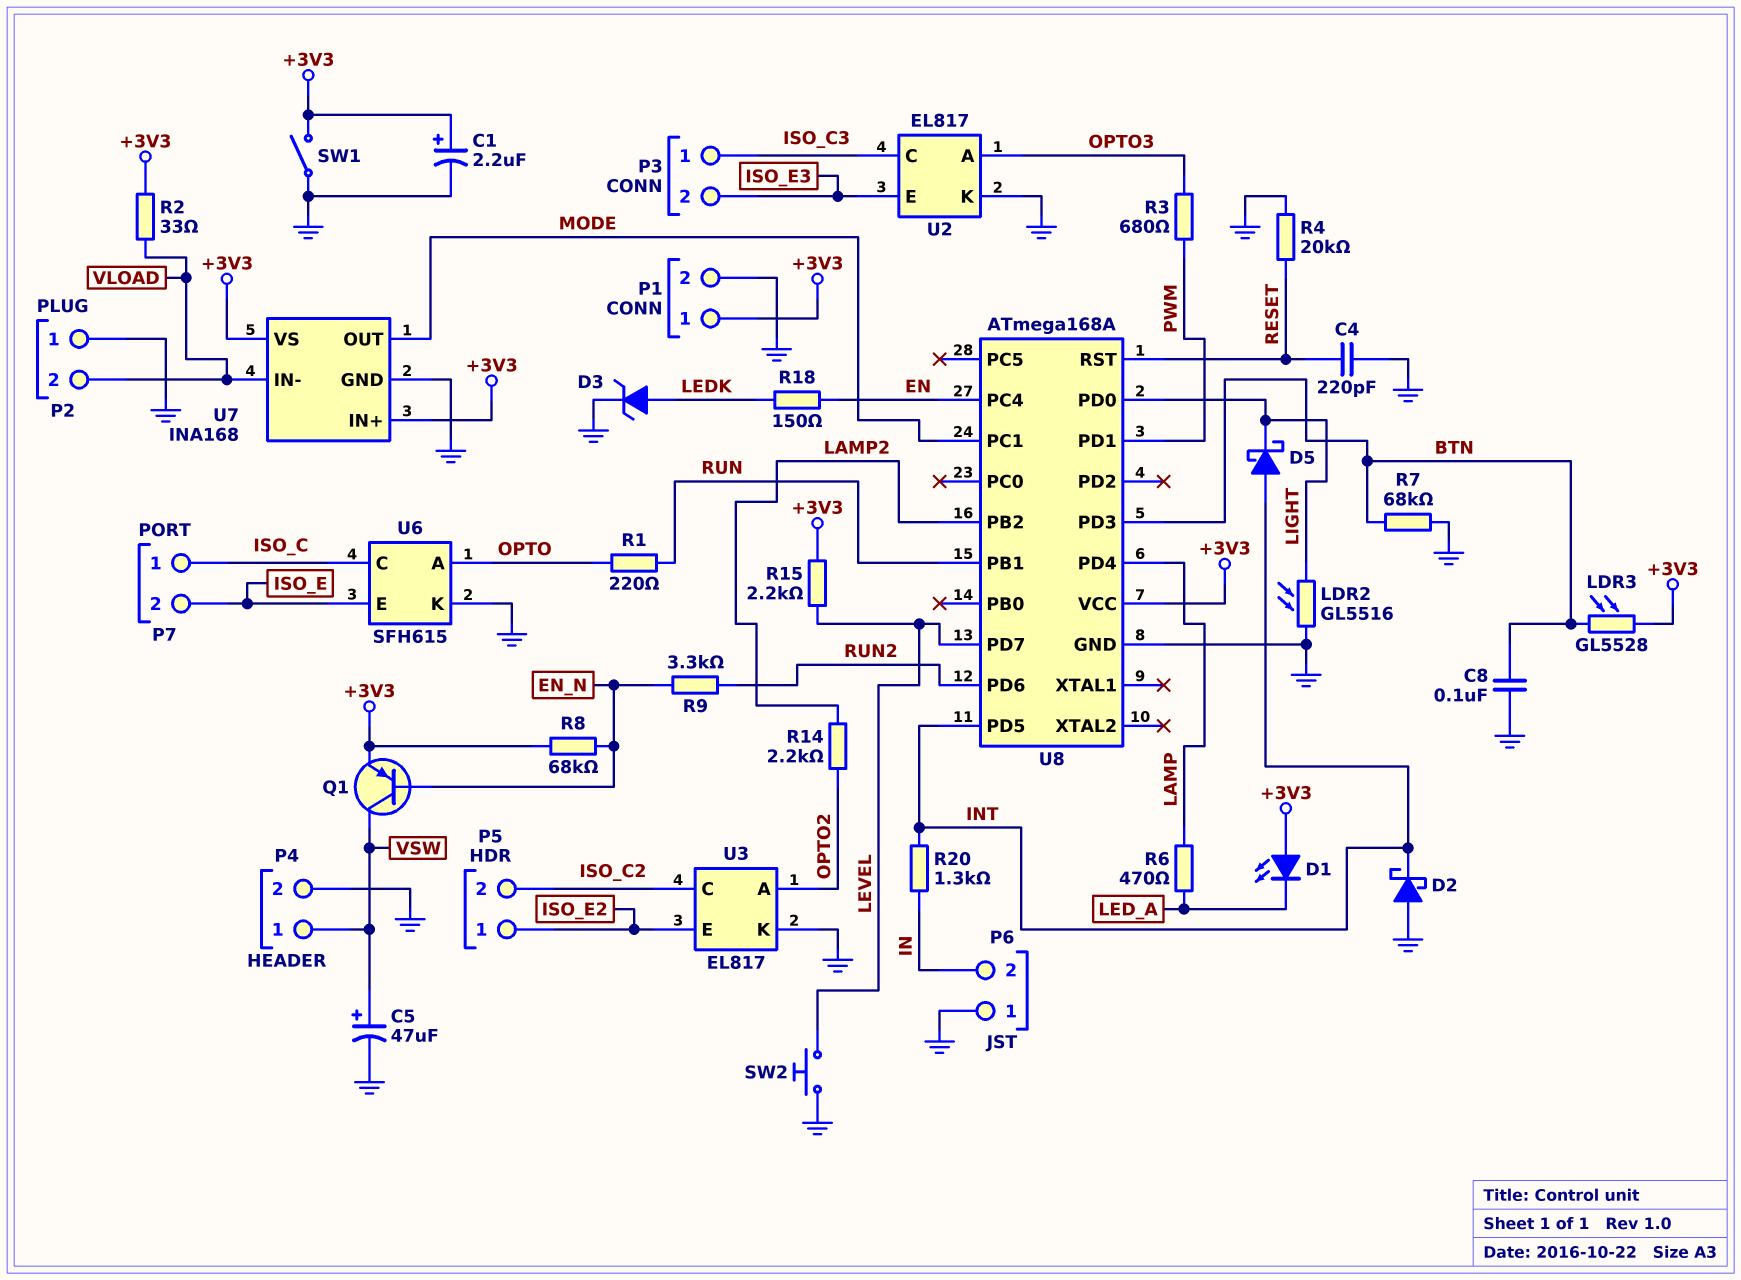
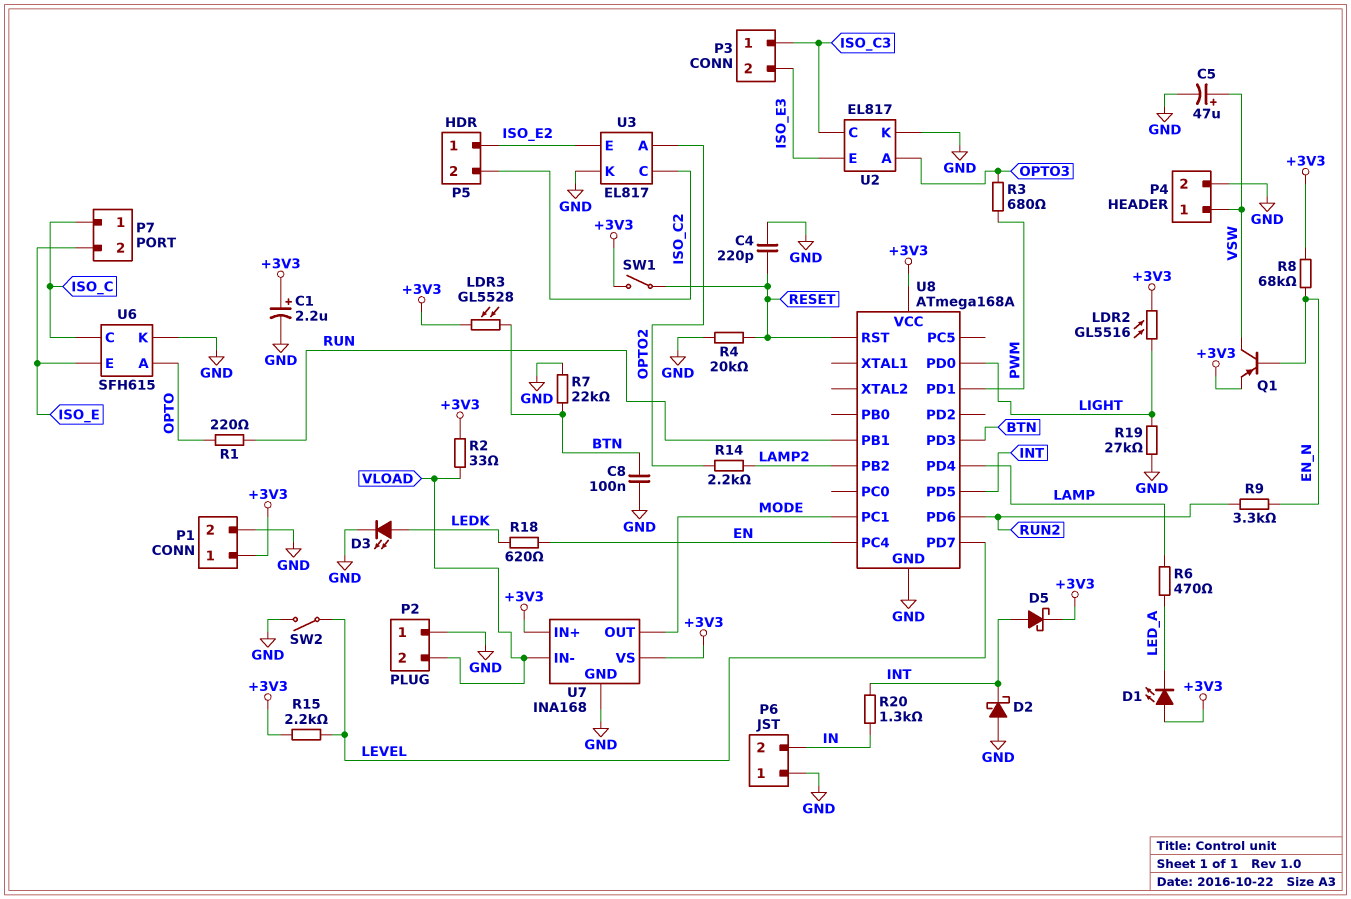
D3: zener (A LEDK, K GND) -> LED (A LEDK, K GND)
D5: schottky (A INT, K LIGHT) -> schottky (A INT, K +3V3)
LDR2: GL5516 (GND, LIGHT) -> GL5516 (+3V3, LIGHT)
R7: 68k (BTN, GND) -> 22k (BTN, GND)
R18: 150 (EN, LEDK) -> 620 (EN, LEDK)
R19: none -> 27k (GND, LIGHT)
SW1: switch (+3V3, GND) -> switch (+3V3, RESET)
SW2: button (GND, LEVEL) -> switch (GND, LEVEL)

